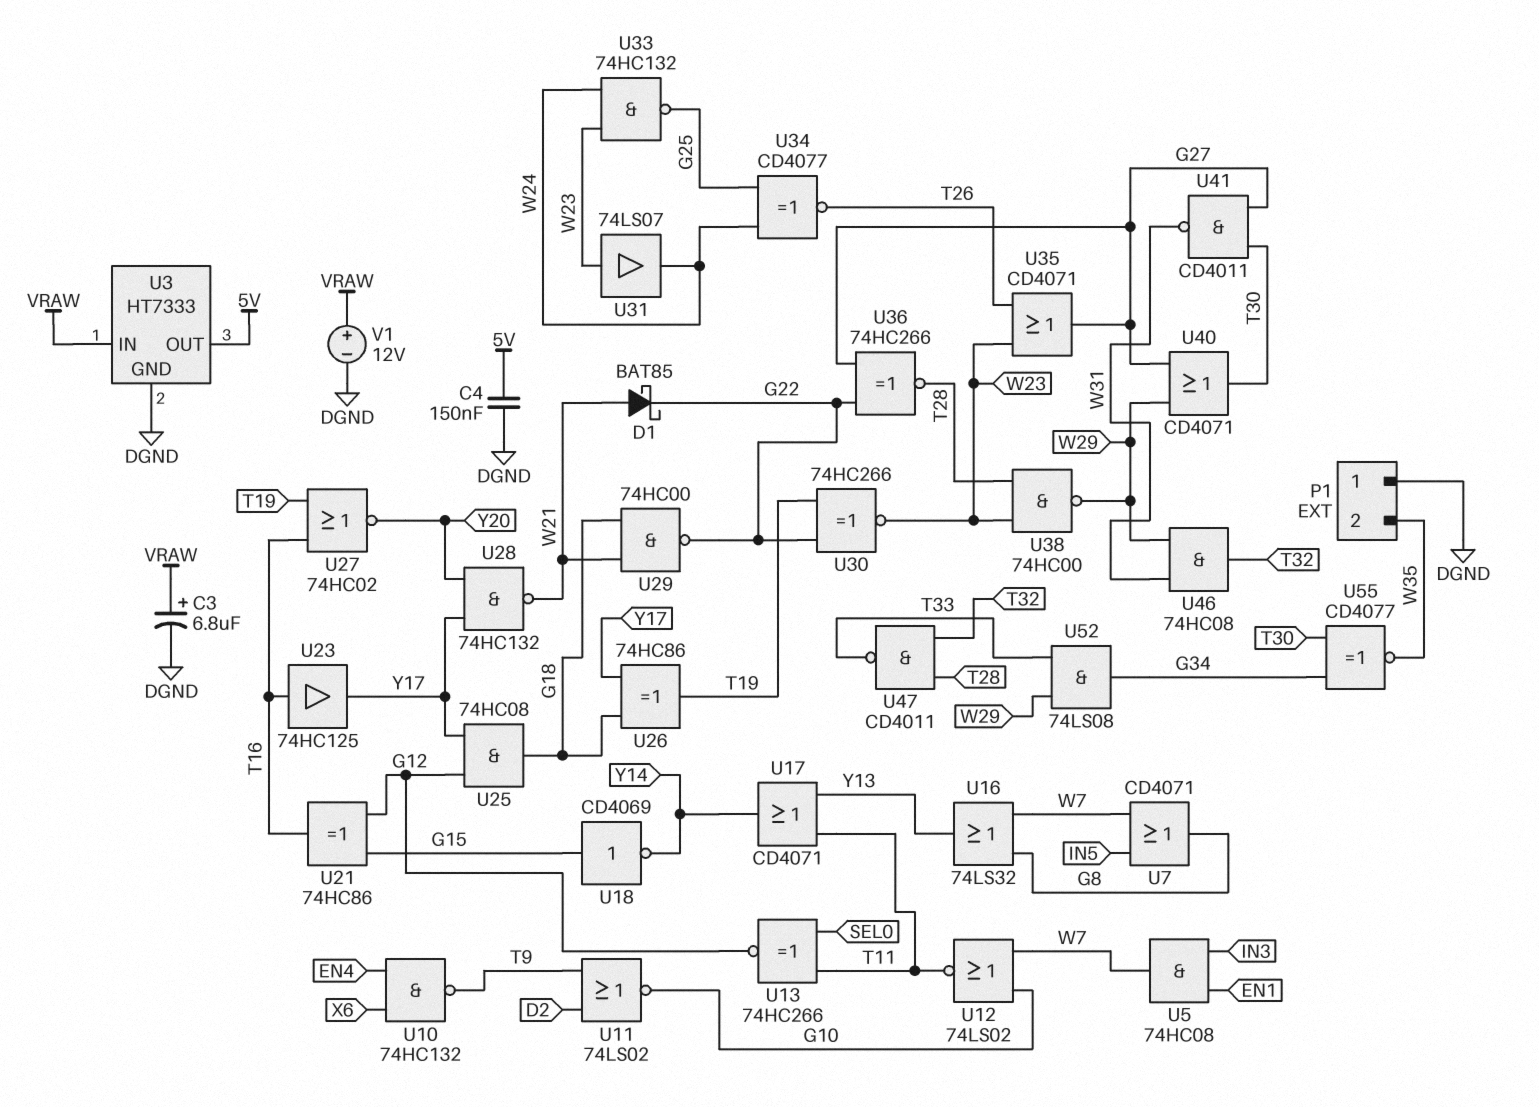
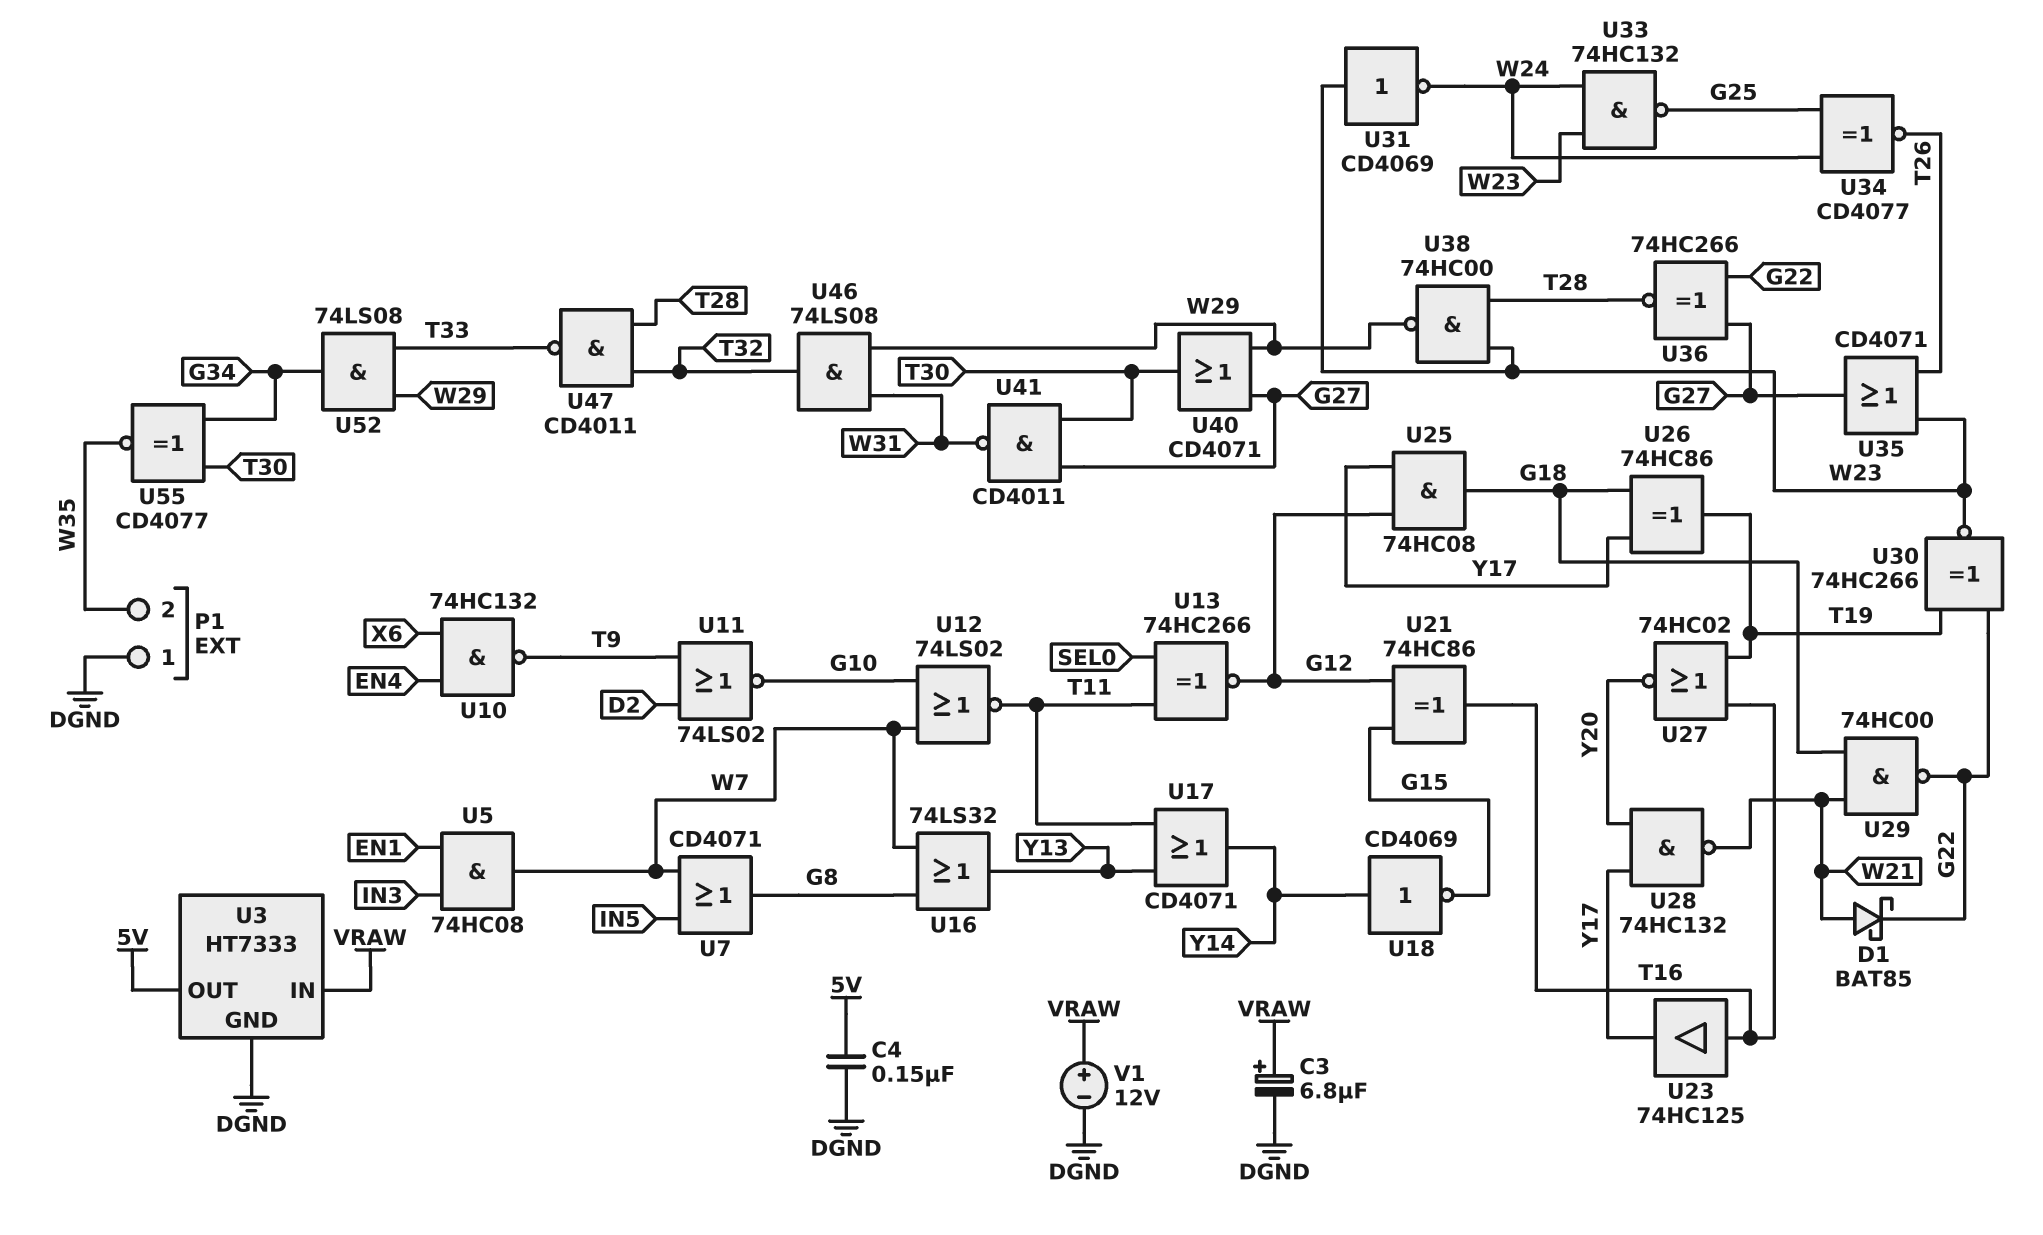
U18: NOT CD4069 (in G15, out Y14) -> NOT CD4069 (in Y14, out G15)
U31: buffer 74LS07 (in W23, out W24) -> NOT CD4069 (in W23, out W24)
U46: AND 74HC08 (in W29, in W31, out T32) -> AND 74LS08 (in W29, in W31, out T32)

